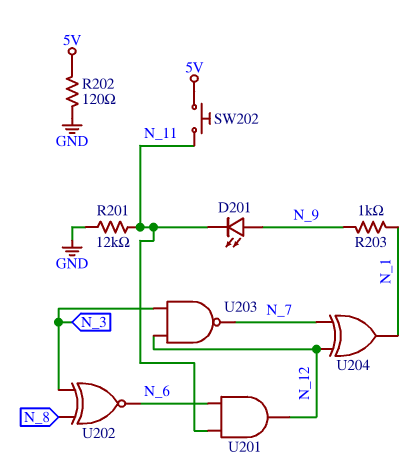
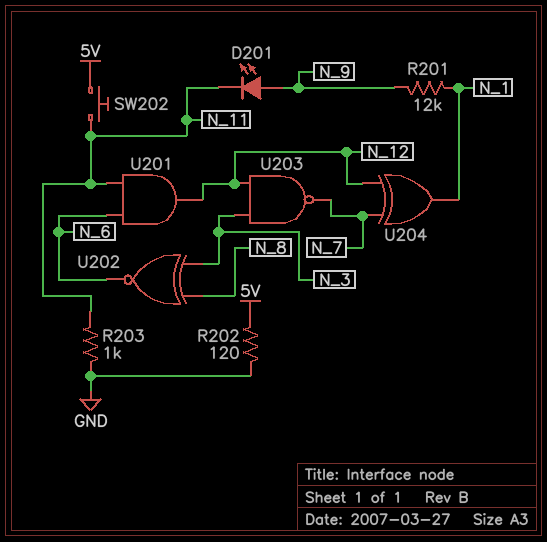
R201: 12k (GND, N_11) -> 12k (N_1, N_9)
R203: 1k (N_1, N_9) -> 1k (GND, N_11)

